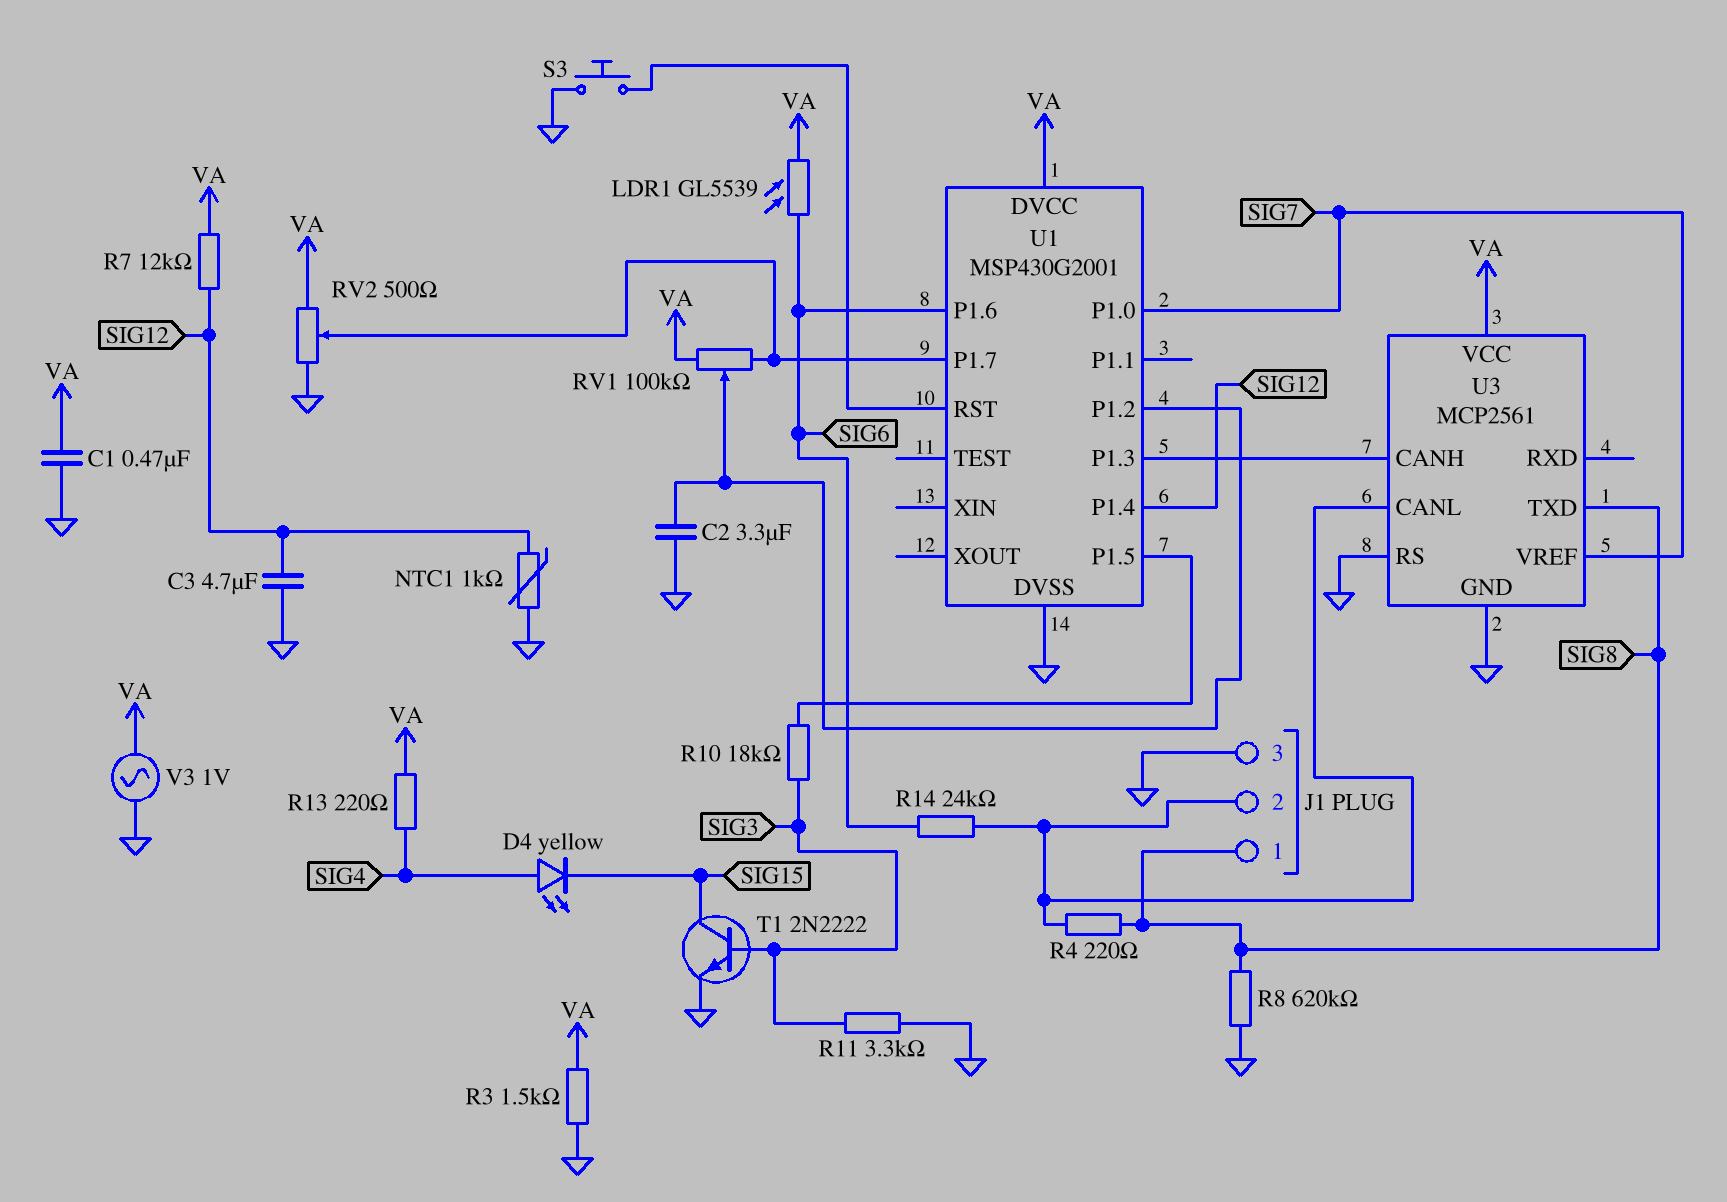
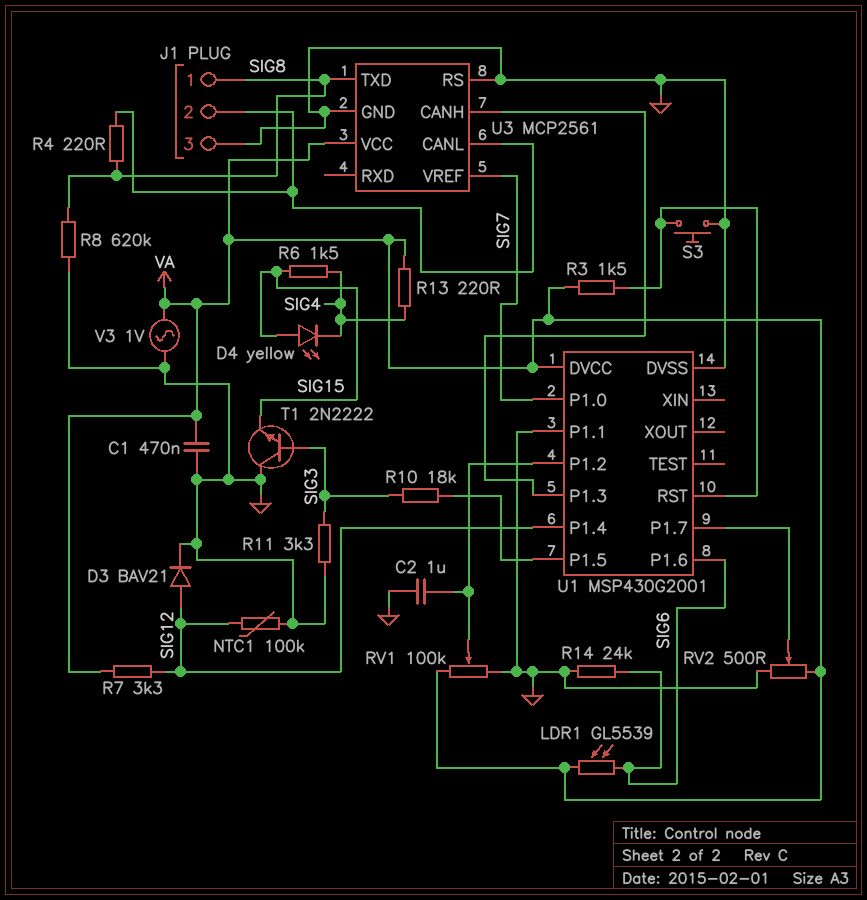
C2: 3.3uF (GND, U1/P1.2) -> 1uF (GND, U1/P1.2)
C3: 4.7uF (GND, SIG12) -> none
D3: none -> diode BAV21 (A SIG12, K GND)
D4: LED yellow (A SIG4, K SIG15) -> LED yellow (A SIG15, K SIG4)
NTC1: 1k (GND, SIG12) -> 100k (GND, SIG12)
R3: 1.5k (GND, VA) -> 1.5k (U1/RST, VA)
R6: none -> 1.5k (SIG4, SIG15)
R7: 12k (SIG12, VA) -> 3.3k (SIG12, VA)
R14: 24k (J1/2, SIG6) -> 24k (GND, SIG6)
RV1: 100k (U1/P1.7, VA, wiper U1/P1.2) -> 100k (GND, VA, wiper U1/P1.2)
T1: NPN 2N2222 (B SIG3, C SIG15, E GND) -> NPN 2N2222 (B SIG3, C GND, E SIG15)
U1 pin P1.1: none -> GND

